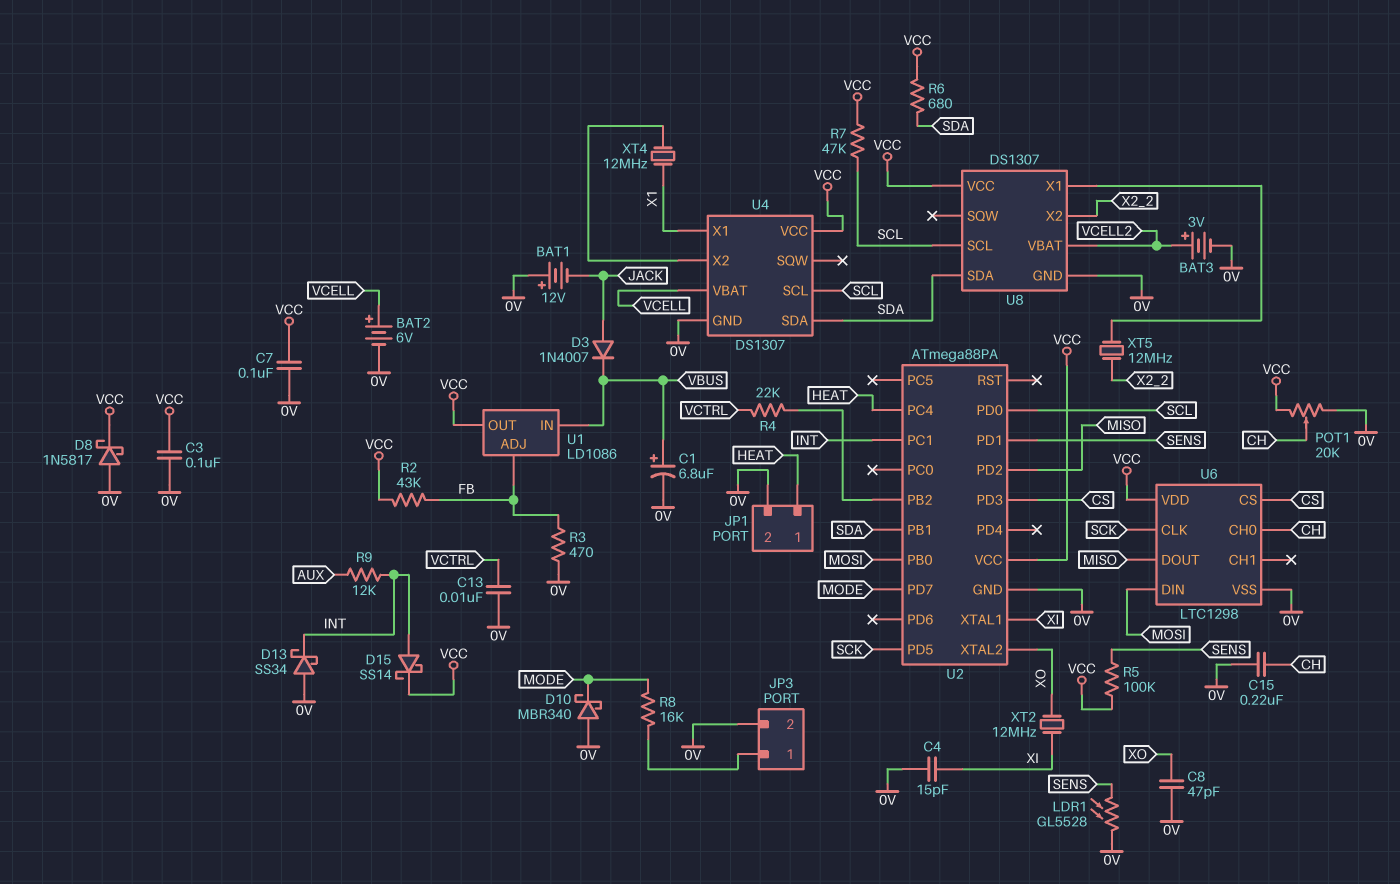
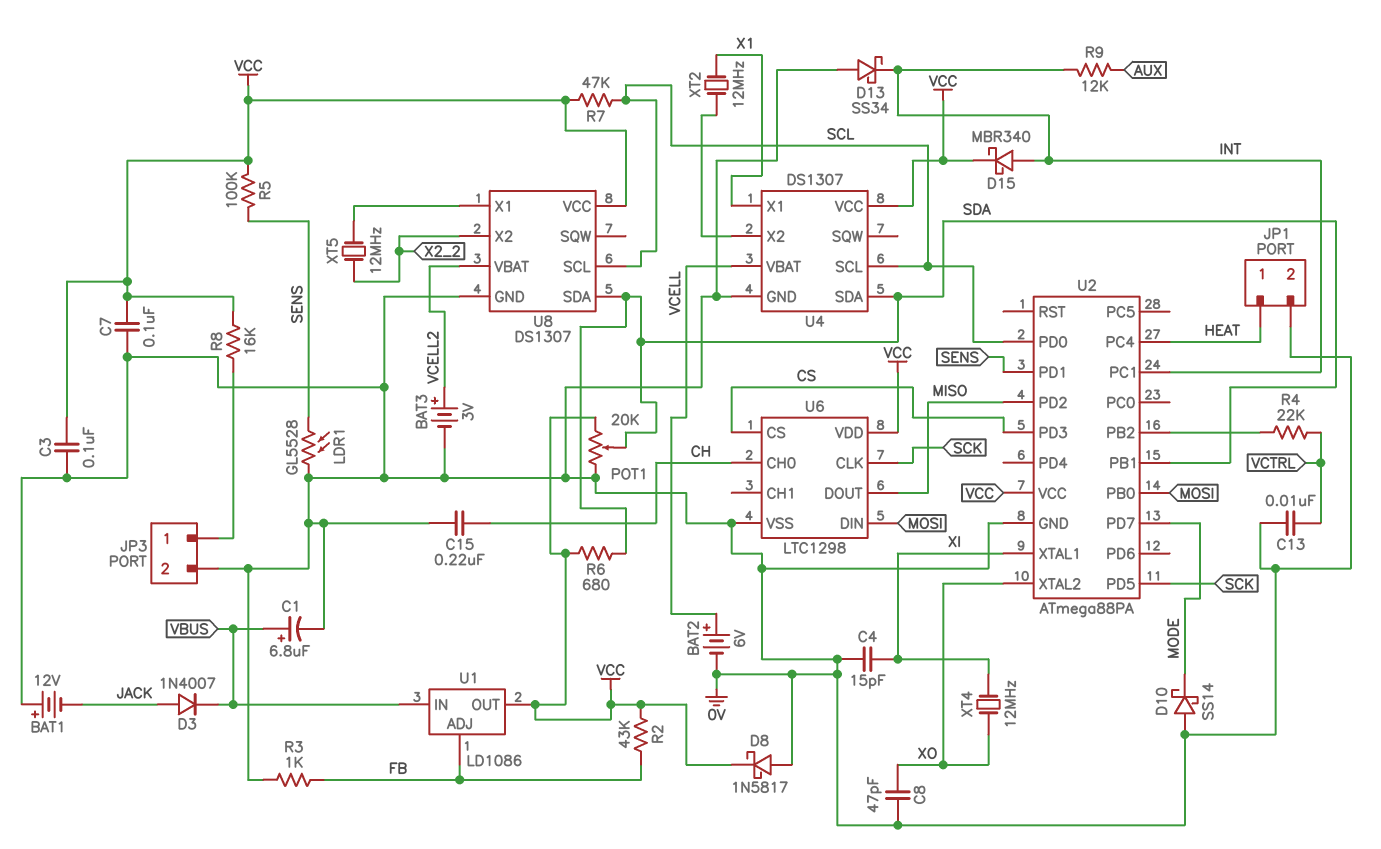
D10: schottky MBR340 (A 0V, K MODE) -> schottky SS14 (A 0V, K MODE)
D15: schottky SS14 (A INT, K VCC) -> schottky MBR340 (A INT, K VCC)
POT1: 20k (0V, VCC, wiper CH) -> 20k (0V, VCC, wiper SDA)
R3: 470 (0V, FB) -> 1k (0V, FB)
R8: 16k (JP3/1, MODE) -> 16k (JP3/1, VCC)
XT2: 12MHz (XI, XO) -> 12MHz (U4/X2, X1)
XT4: 12MHz (U4/X2, X1) -> 12MHz (XI, XO)

